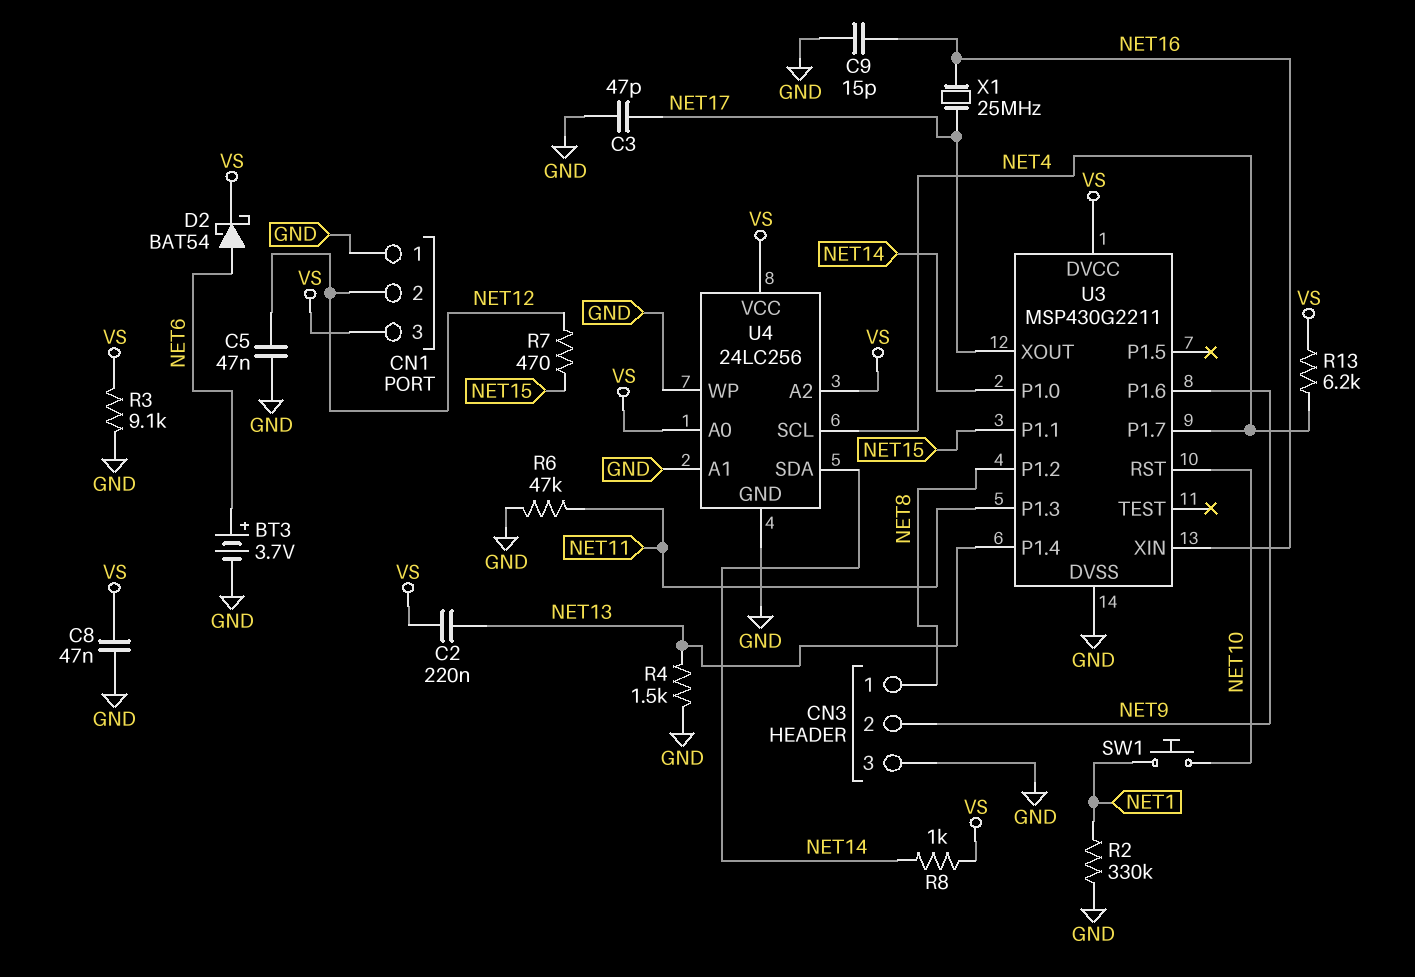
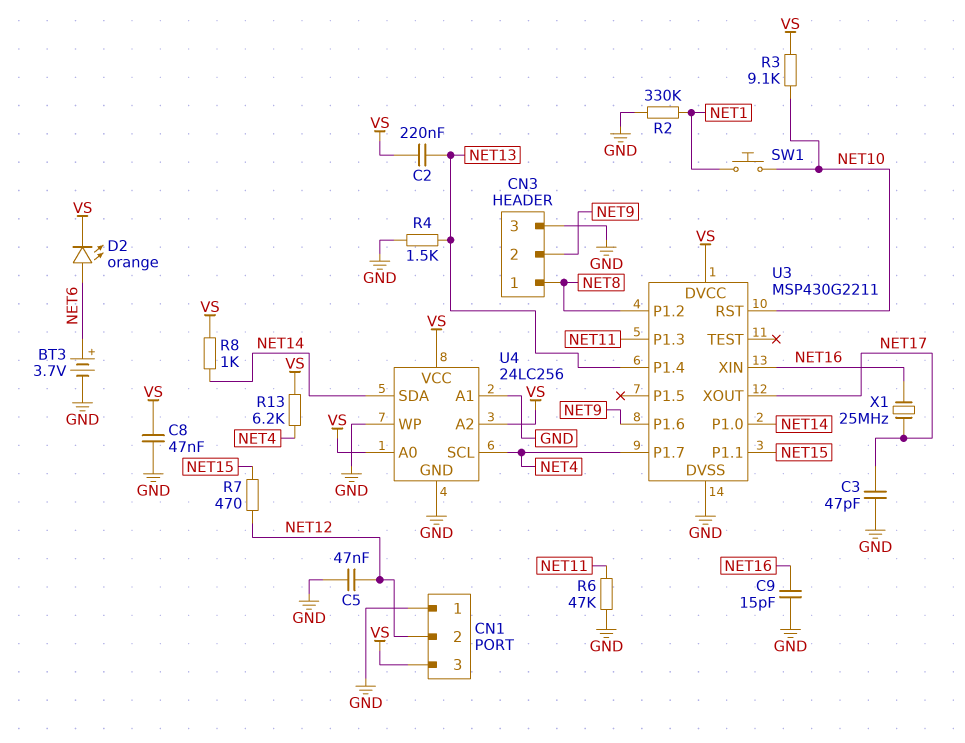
D2: schottky BAT54 (A NET6, K VS) -> LED orange (A NET6, K VS)
R3: 9.1k (GND, VS) -> 9.1k (NET10, VS)

